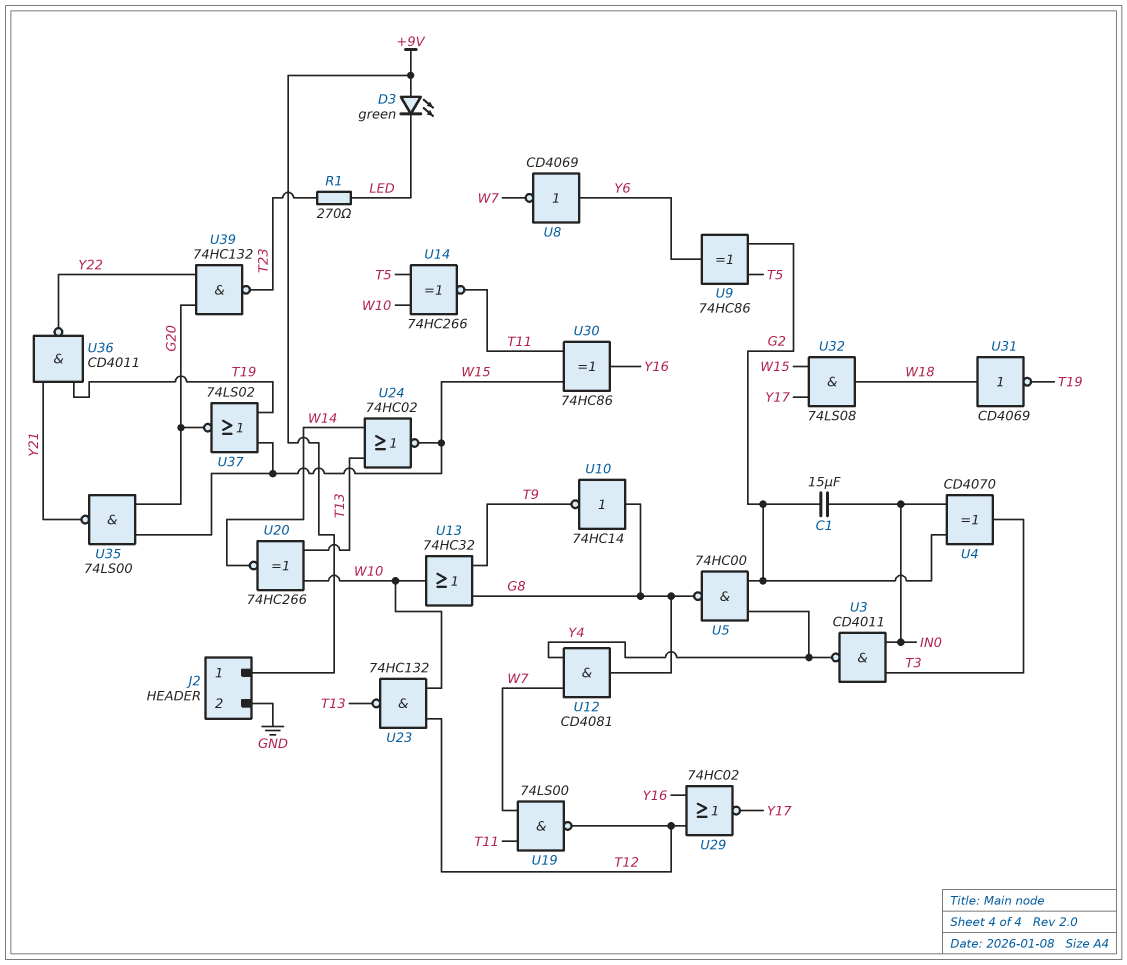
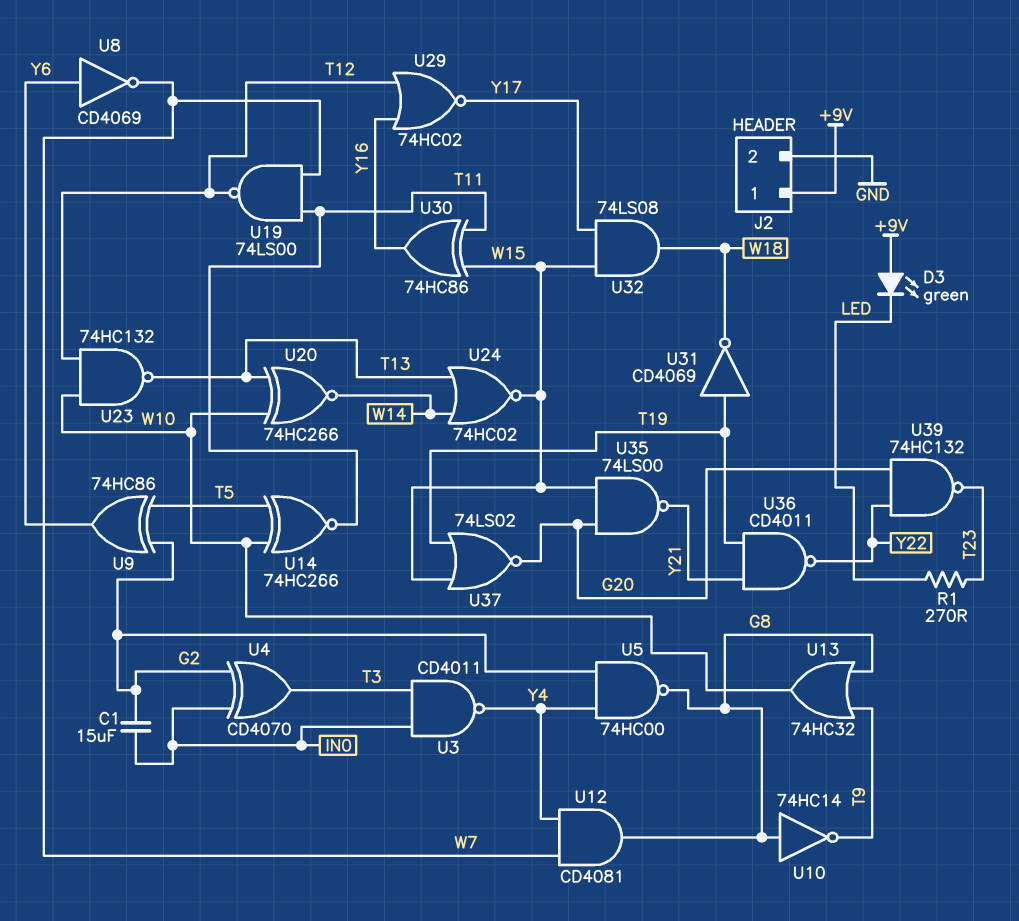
U31: NOT CD4069 (in W18, out T19) -> NOT CD4069 (in T19, out W18)

